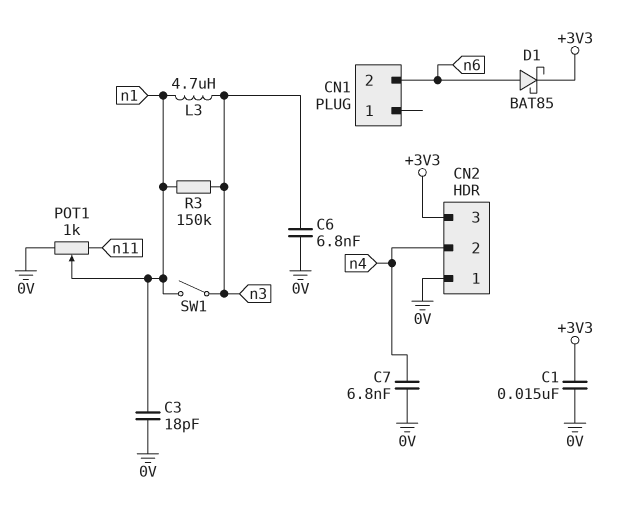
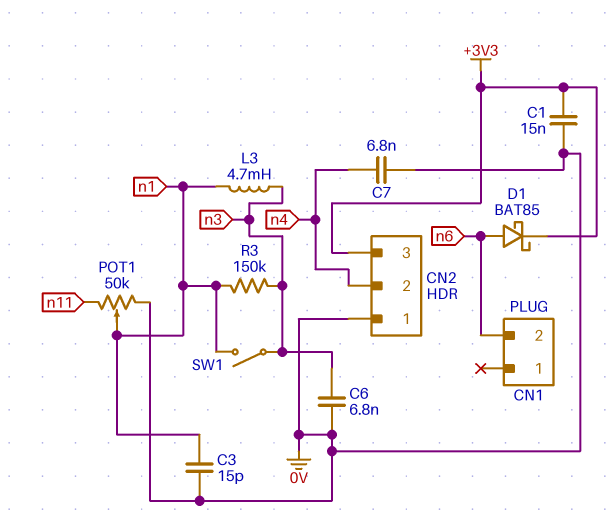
C3: 18pF (0V, n1) -> 15pF (0V, n1)
L3: 4.7uH (n1, n3) -> 4.7mH (n1, n3)
POT1: 1k (0V, n11, wiper n1) -> 50k (0V, n11, wiper n1)

